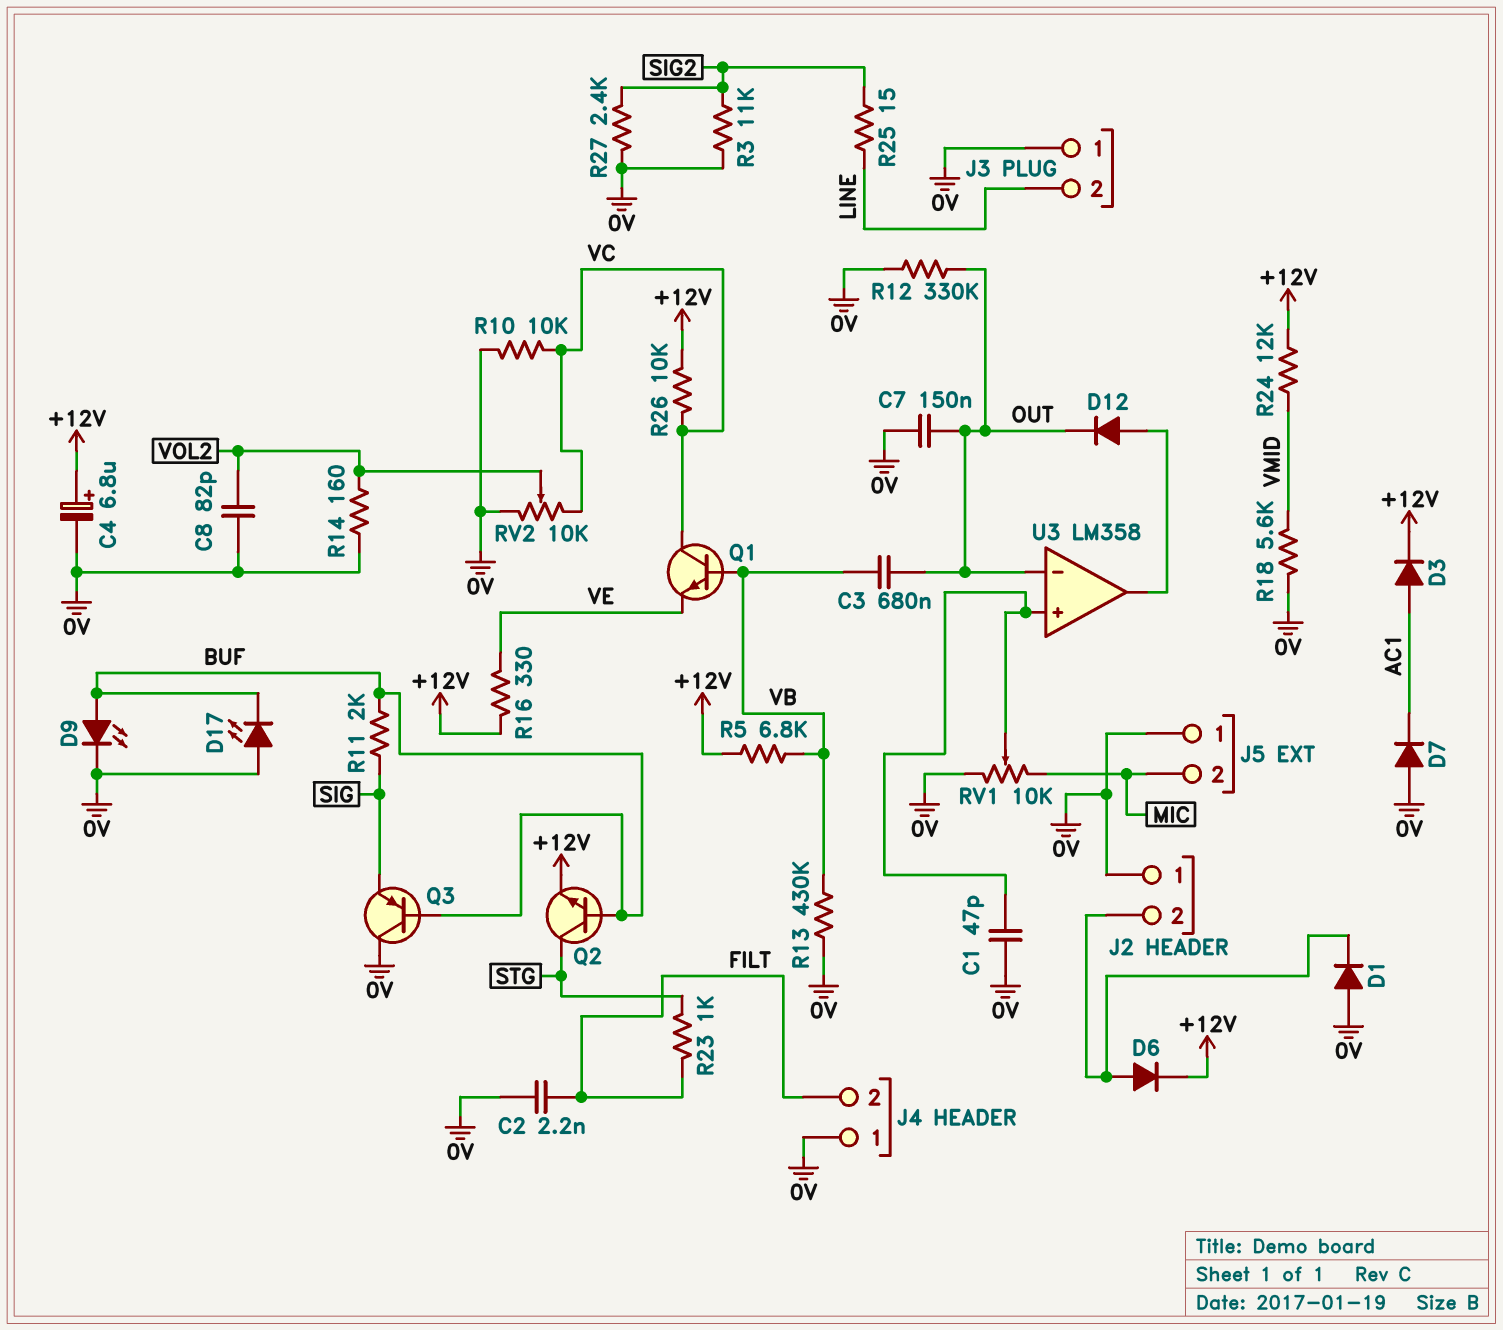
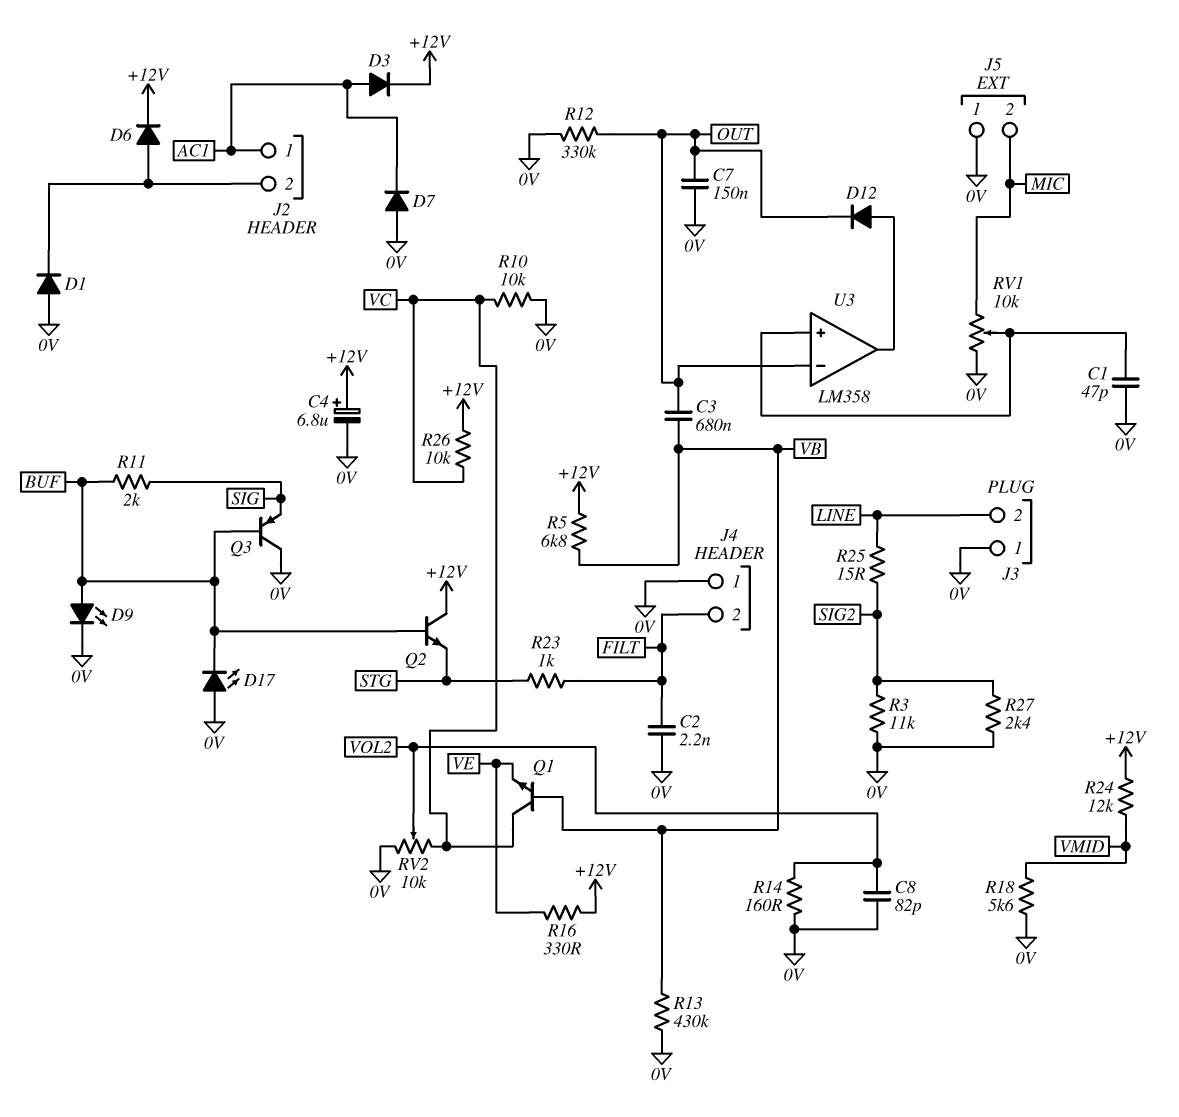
J2 pin 1: 0V -> AC1
Q2: NPN (B BUF, C STG, E +12V) -> NPN (B BUF, C +12V, E STG)

